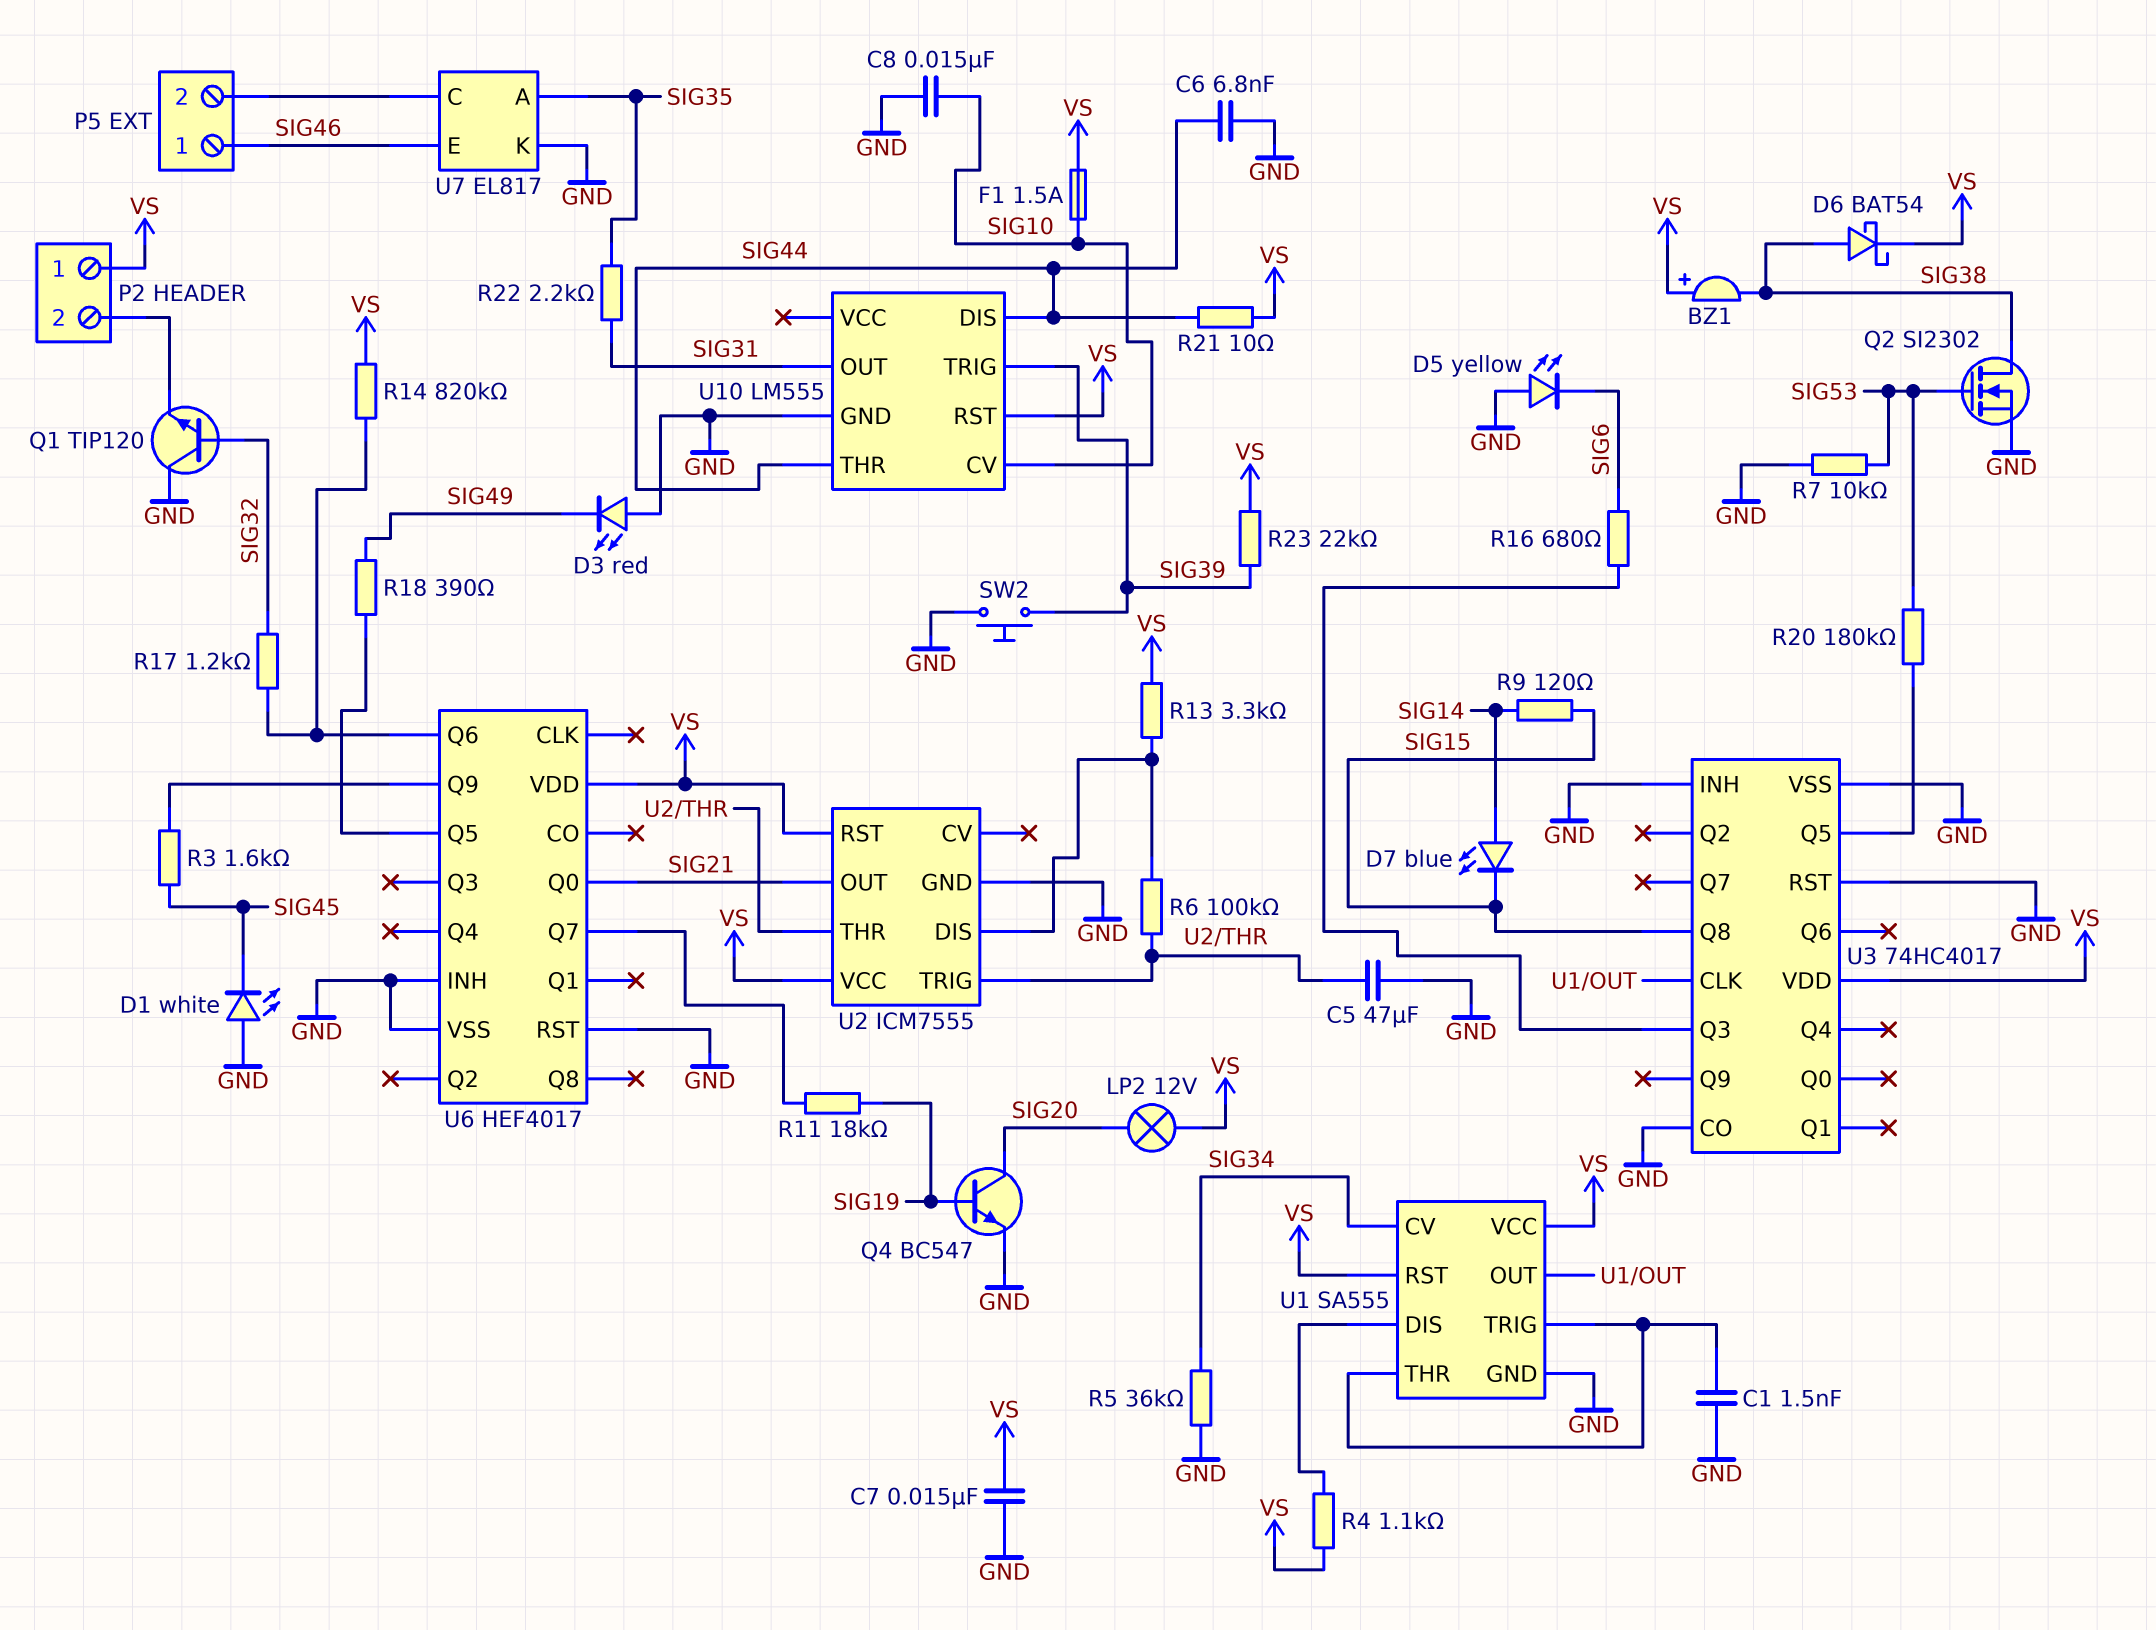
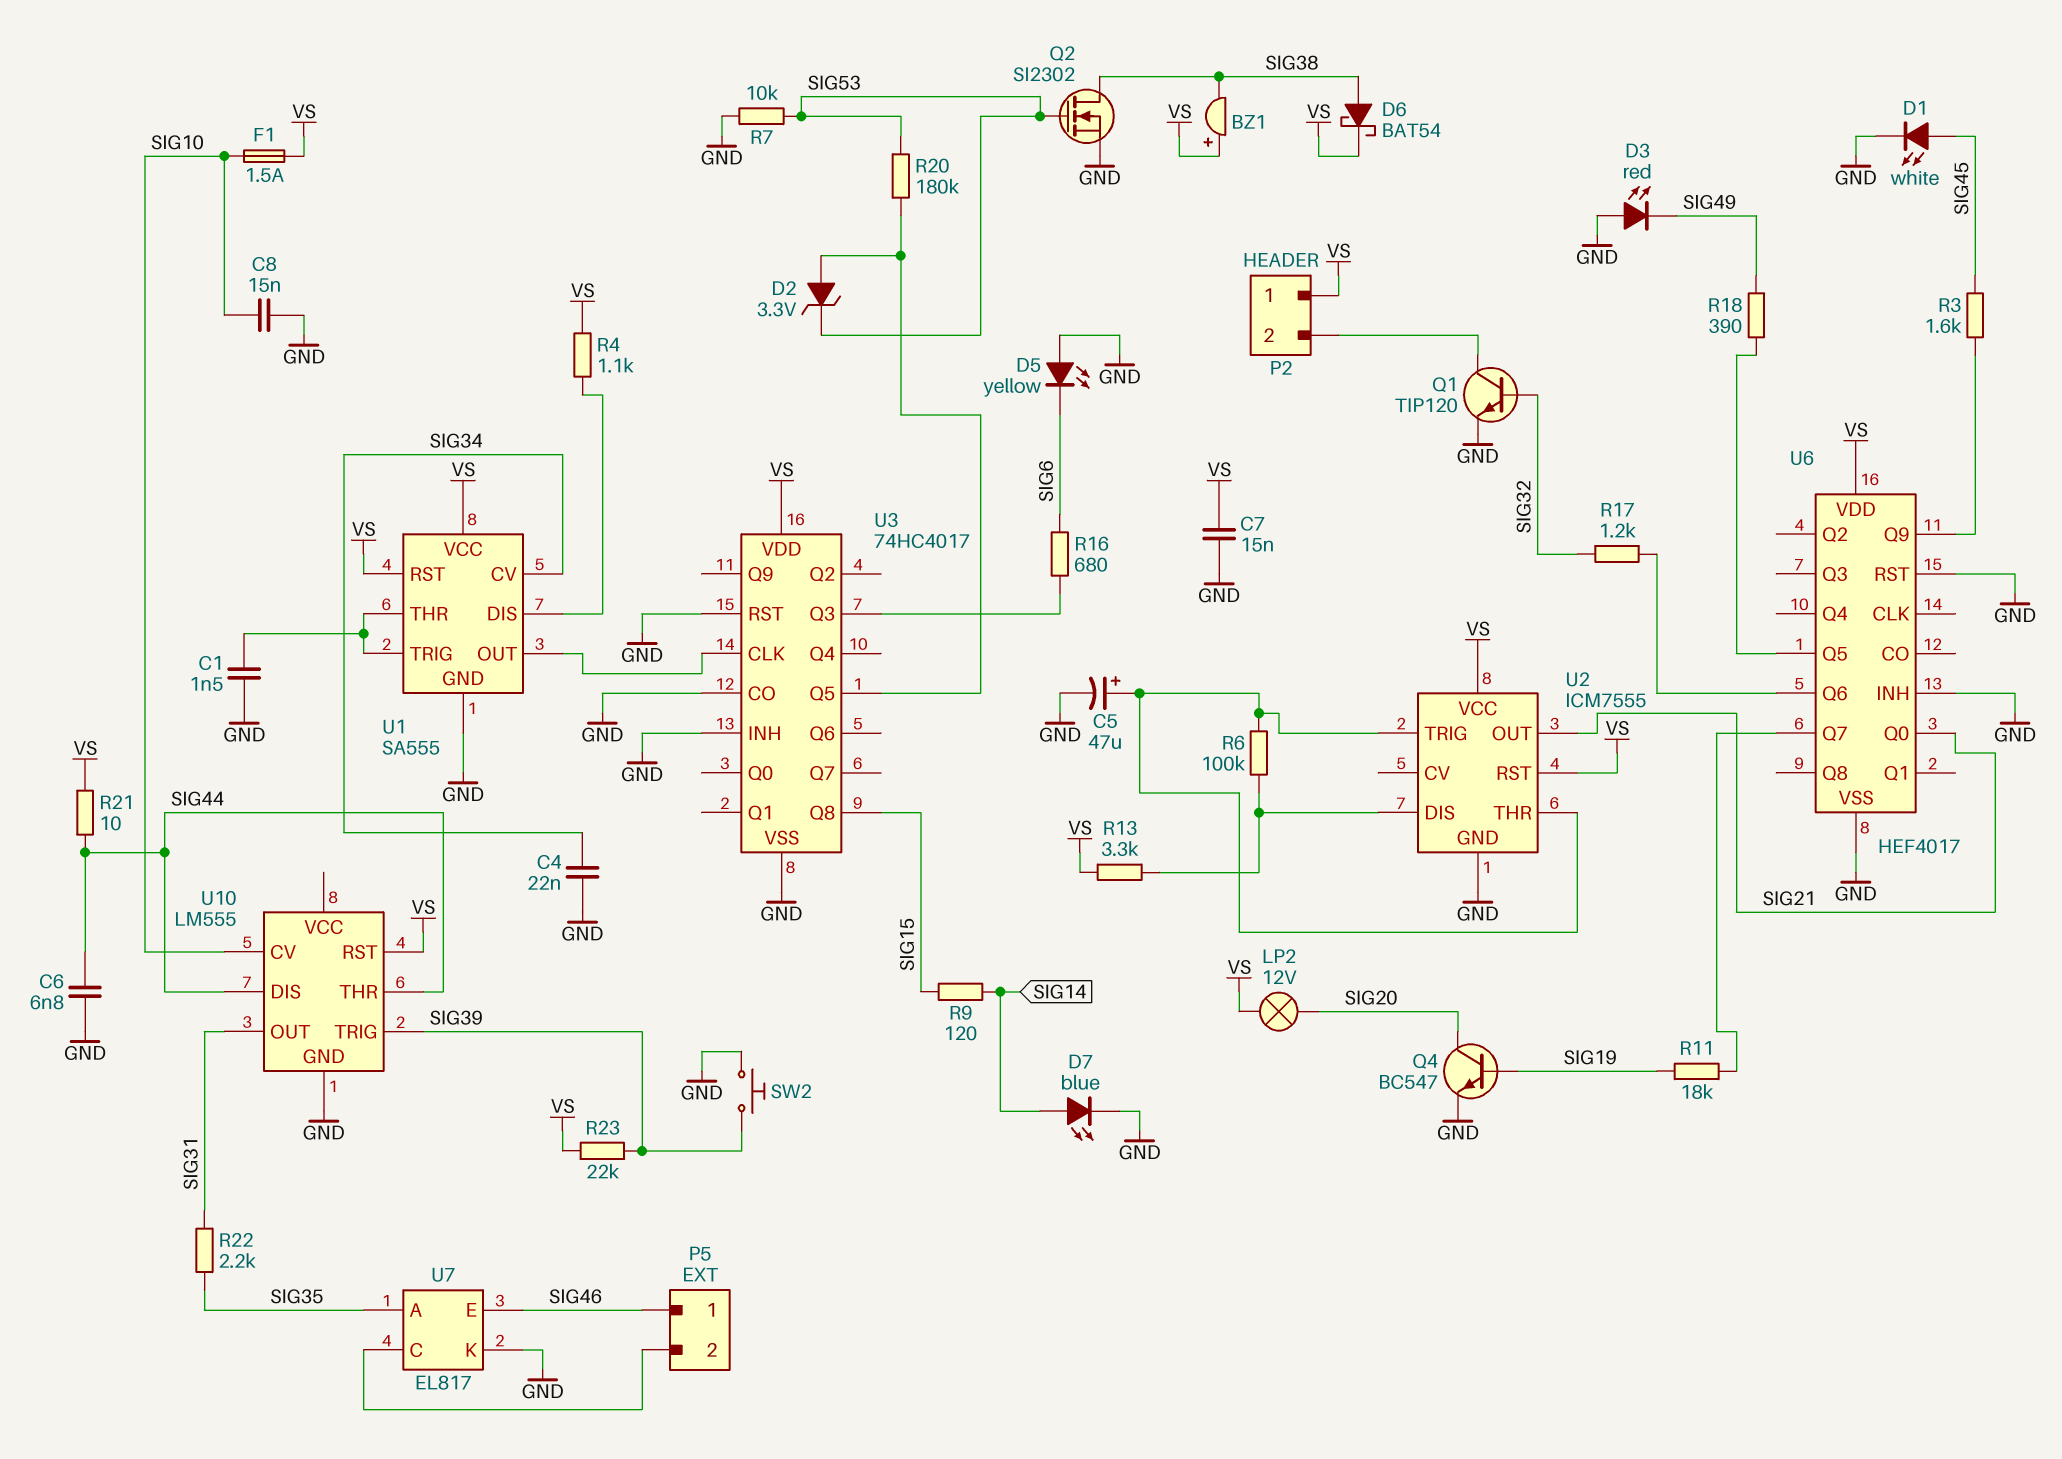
C4: none -> 22nF (GND, SIG34)
C5: 47uF (GND, U2/THR) -> 47uF (plus U2/THR, minus GND)
D1: LED white (A GND, K SIG45) -> LED white (A SIG45, K GND)
D2: none -> zener 3.3V (A U3/Q5, K SIG53)
D7: LED blue (A SIG14, K SIG15) -> LED blue (A SIG14, K GND)
Q1: NPN TIP120 (B SIG32, C GND, E P2/2) -> NPN TIP120 (B SIG32, C P2/2, E GND)
R5: 36k (GND, SIG34) -> none
R14: 820k (U6/Q6, VS) -> none

